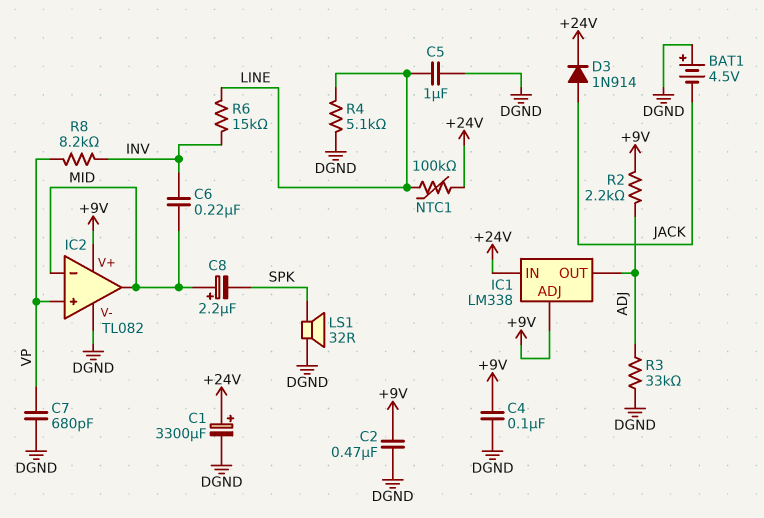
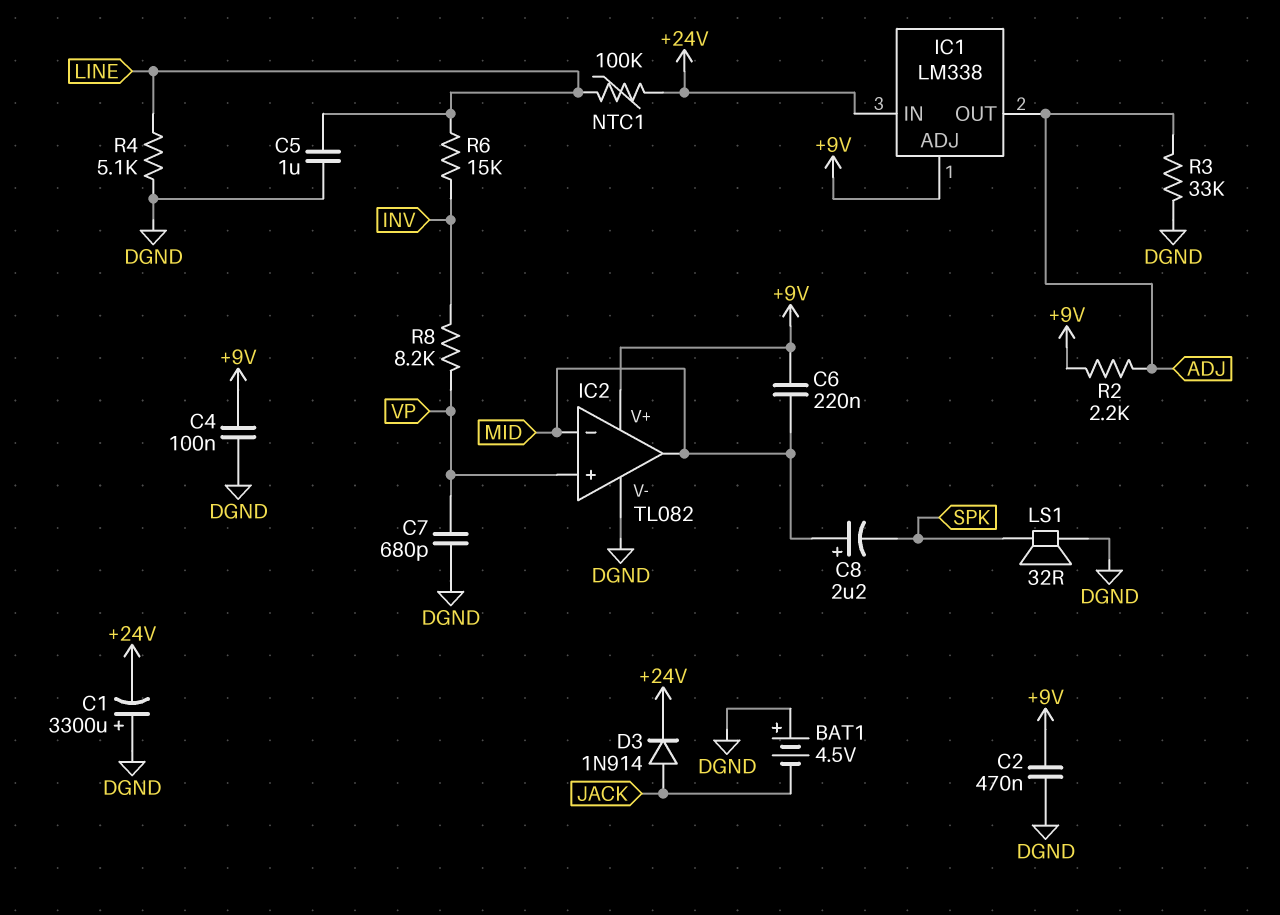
C1: 3300uF (plus +24V, minus DGND) -> 3300uF (plus DGND, minus +24V)
C6: 220nF (INV, MID) -> 220nF (+9V, MID)

